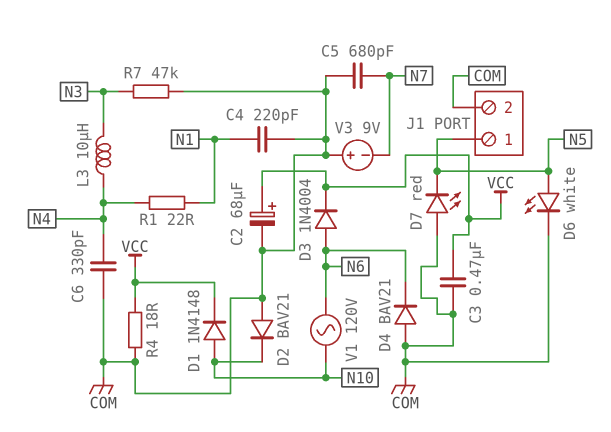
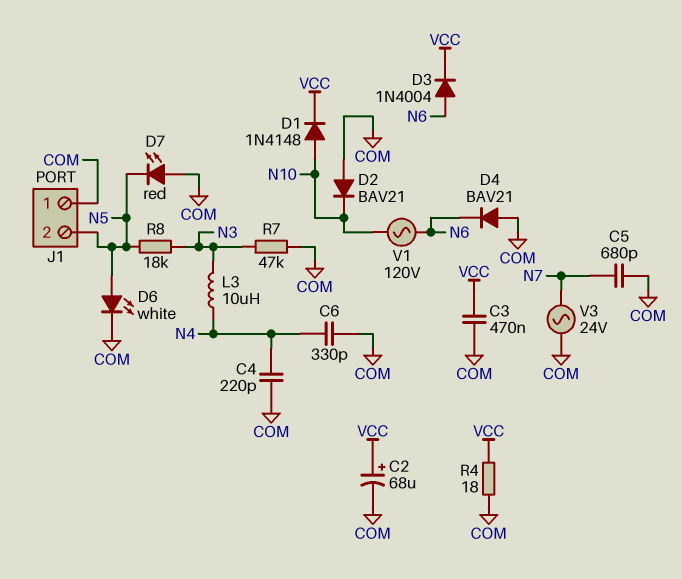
C4: 220pF (COM, N1) -> 220pF (COM, N4)
J1 pin 1: N5 -> COM
J1 pin 2: COM -> N5
R1: 22 (N1, N4) -> none
R8: none -> 18k (N3, N5)
V3: 9V (plus COM, minus N7) -> AC 24V (COM, N7)

